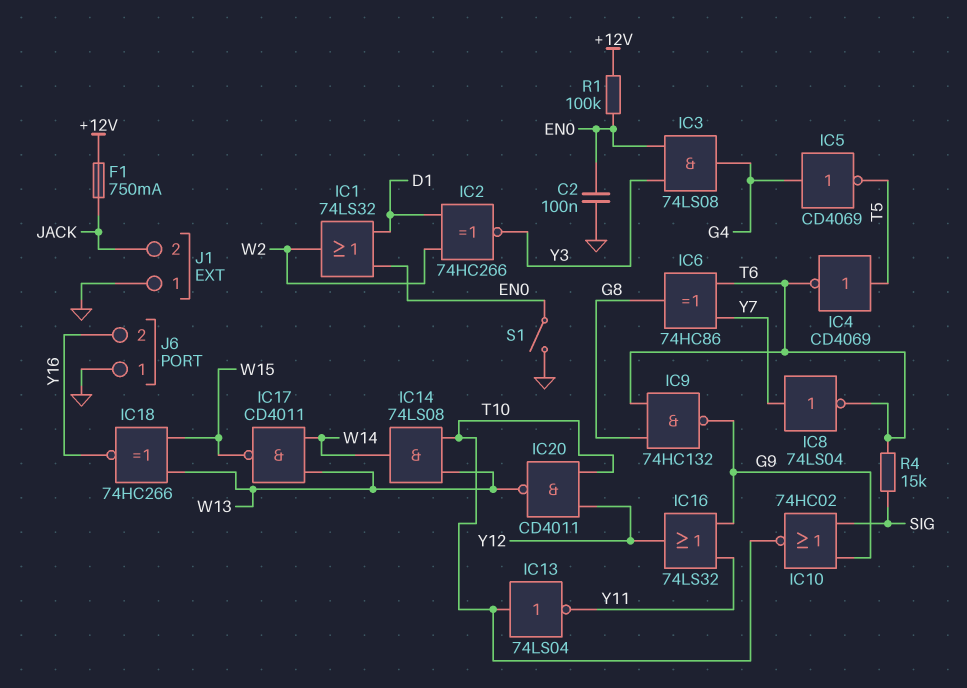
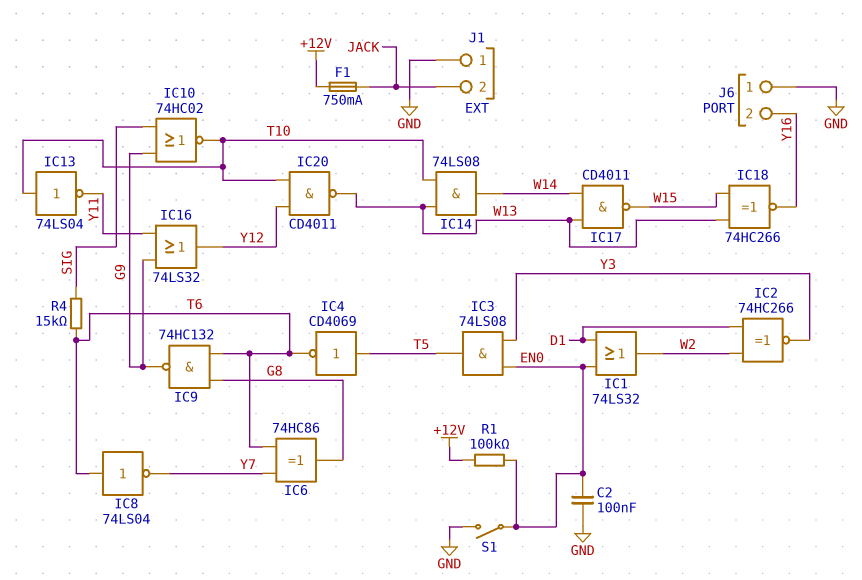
IC3: AND 74LS08 (in EN0, in Y3, out G4) -> AND 74LS08 (in EN0, in Y3, out T5)
IC5: NOT CD4069 (in G4, out T5) -> none
IC8: NOT 74LS04 (in Y7, out T6) -> NOT 74LS04 (in T6, out Y7)

